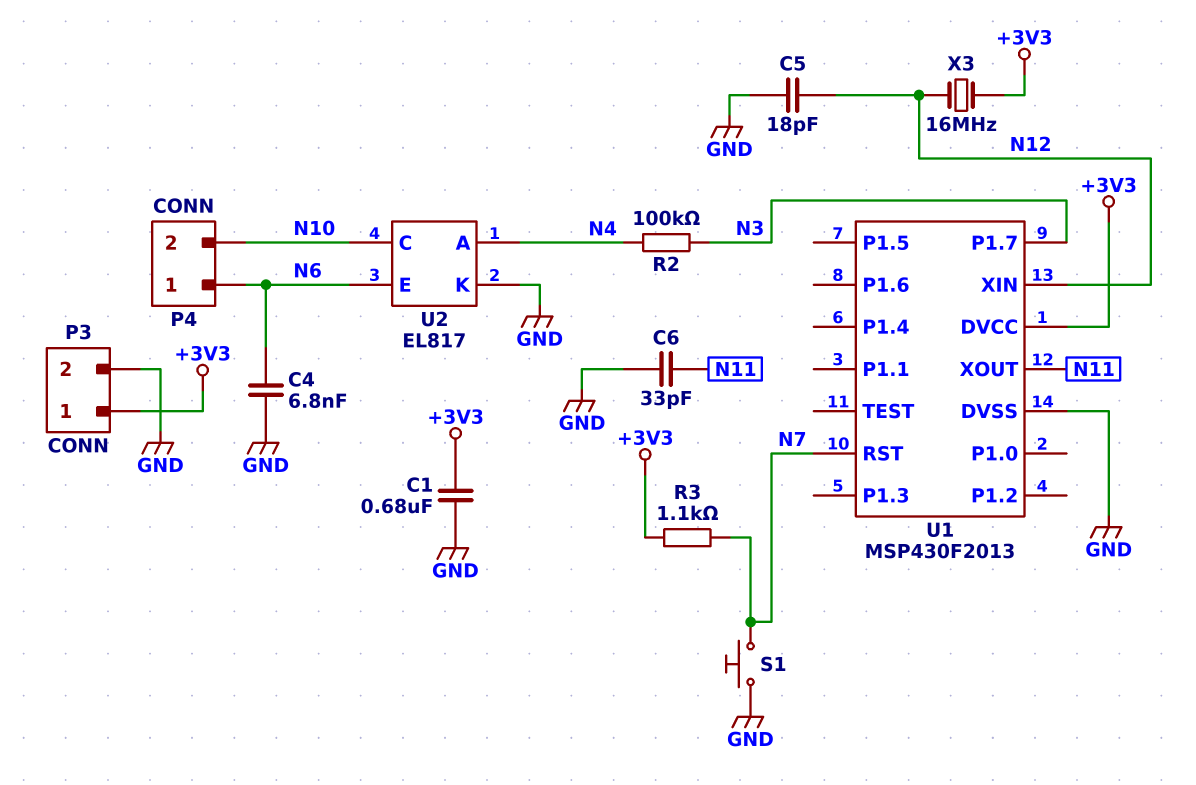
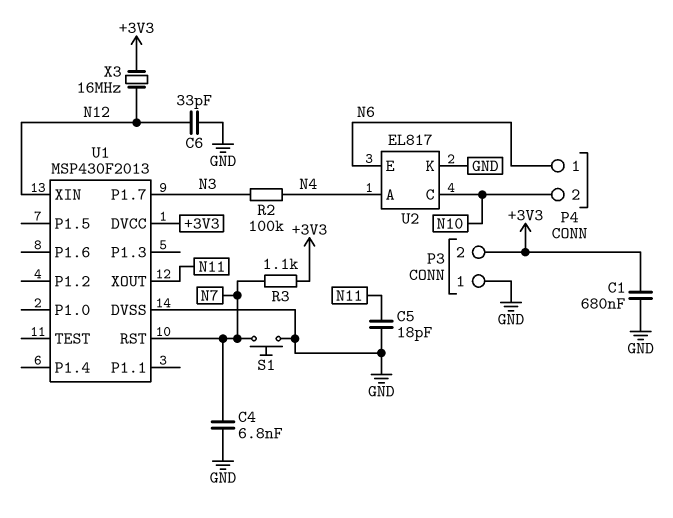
C4: 6.8nF (GND, N6) -> 6.8nF (GND, N7)
C5: 18pF (GND, N12) -> 18pF (GND, N11)
C6: 33pF (GND, N11) -> 33pF (GND, N12)
P3 pin 1: +3V3 -> GND
P3 pin 2: GND -> +3V3

